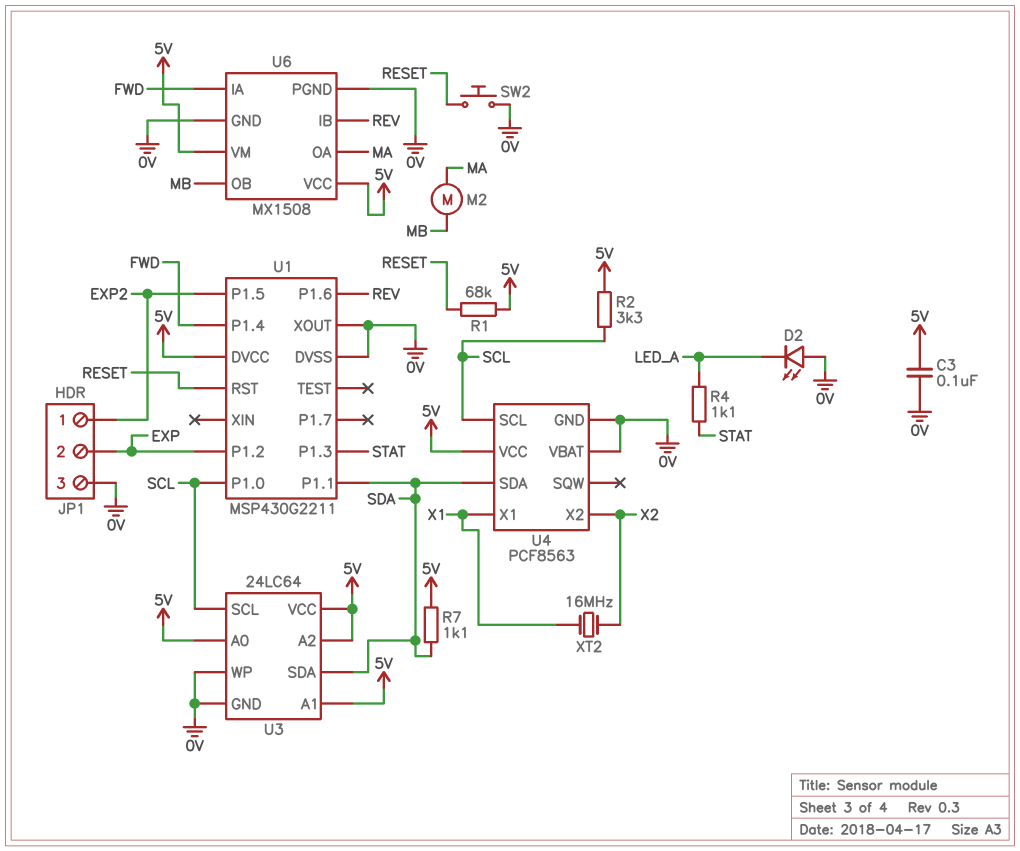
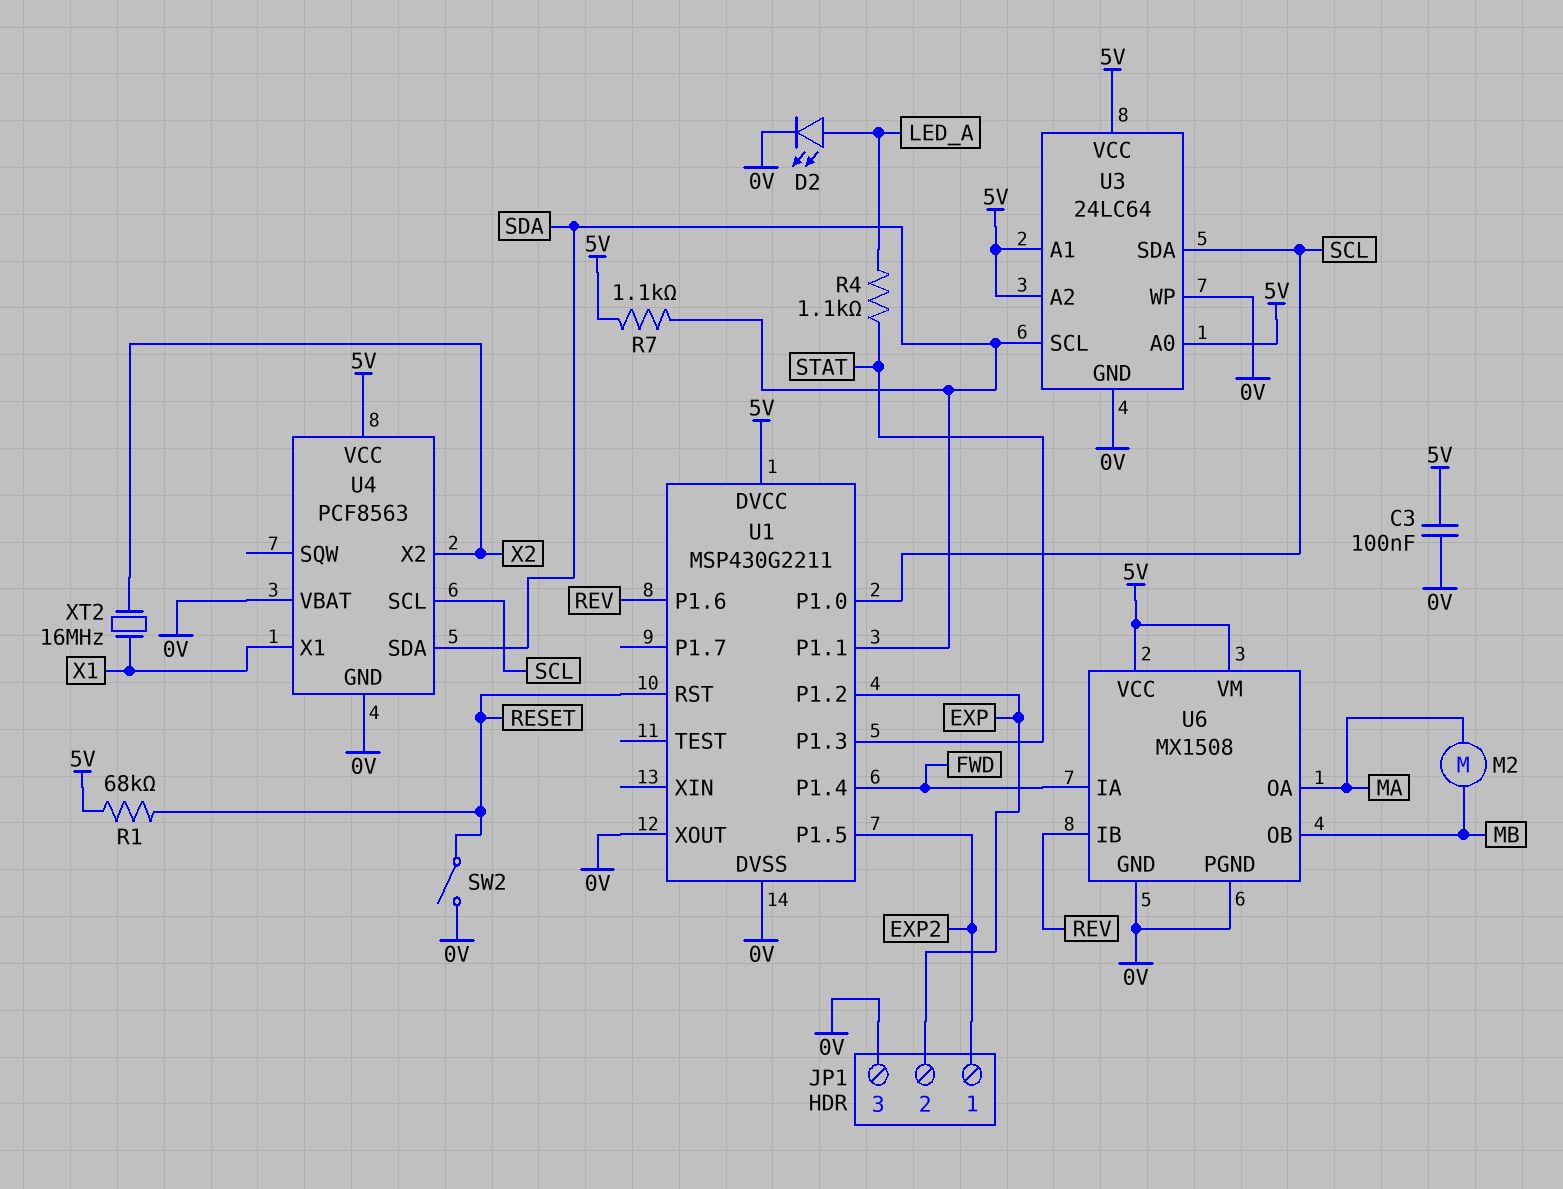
D2: LED (A 0V, K LED_A) -> LED (A LED_A, K 0V)
R2: 3.3k (5V, SCL) -> none
SW2: button (0V, RESET) -> switch (0V, RESET)
U3 pin SCL: SCL -> SDA
U3 pin SDA: SDA -> SCL

